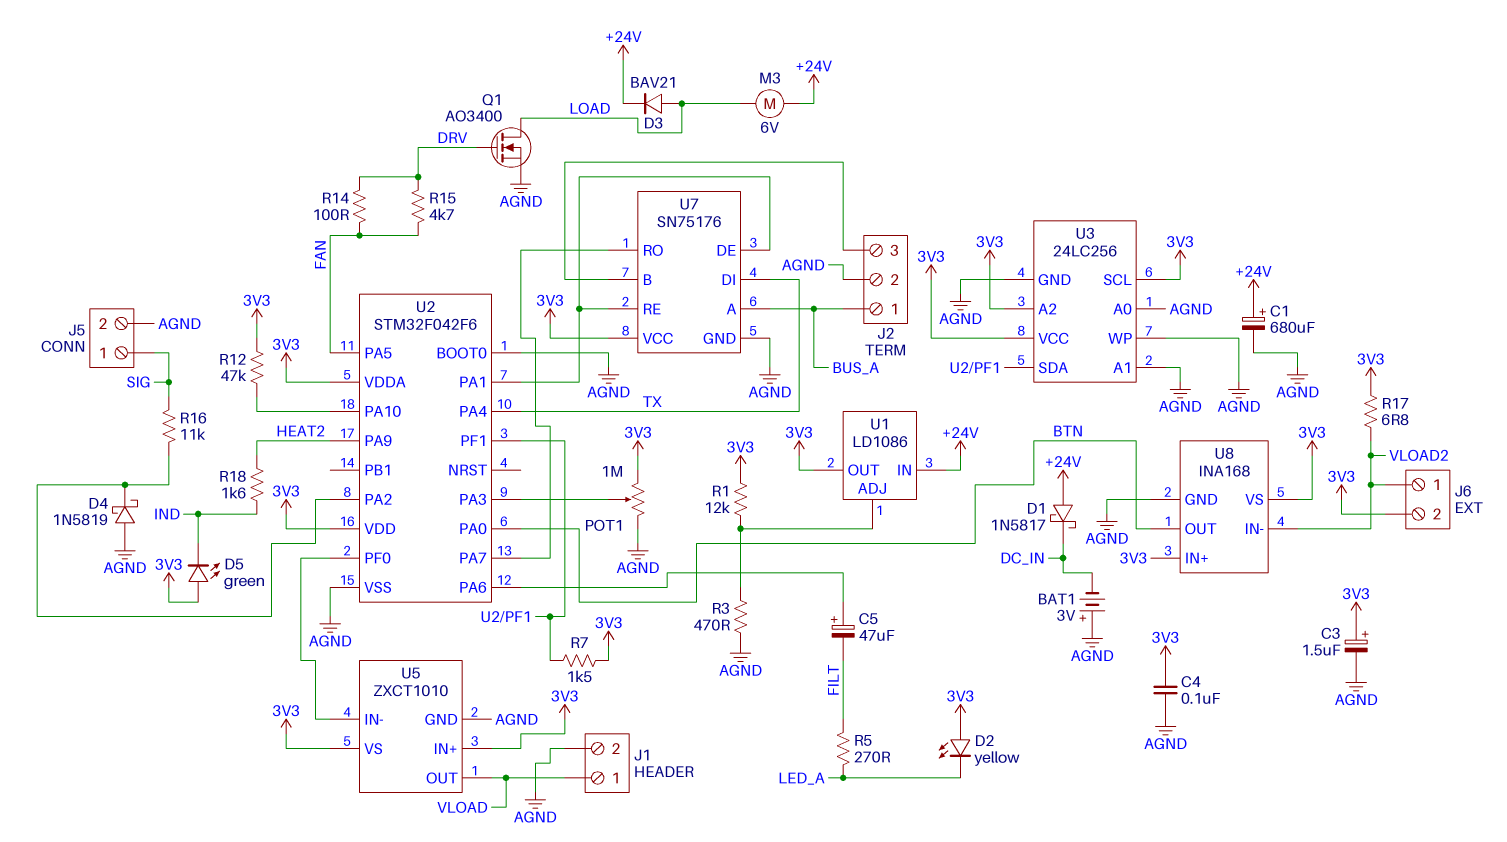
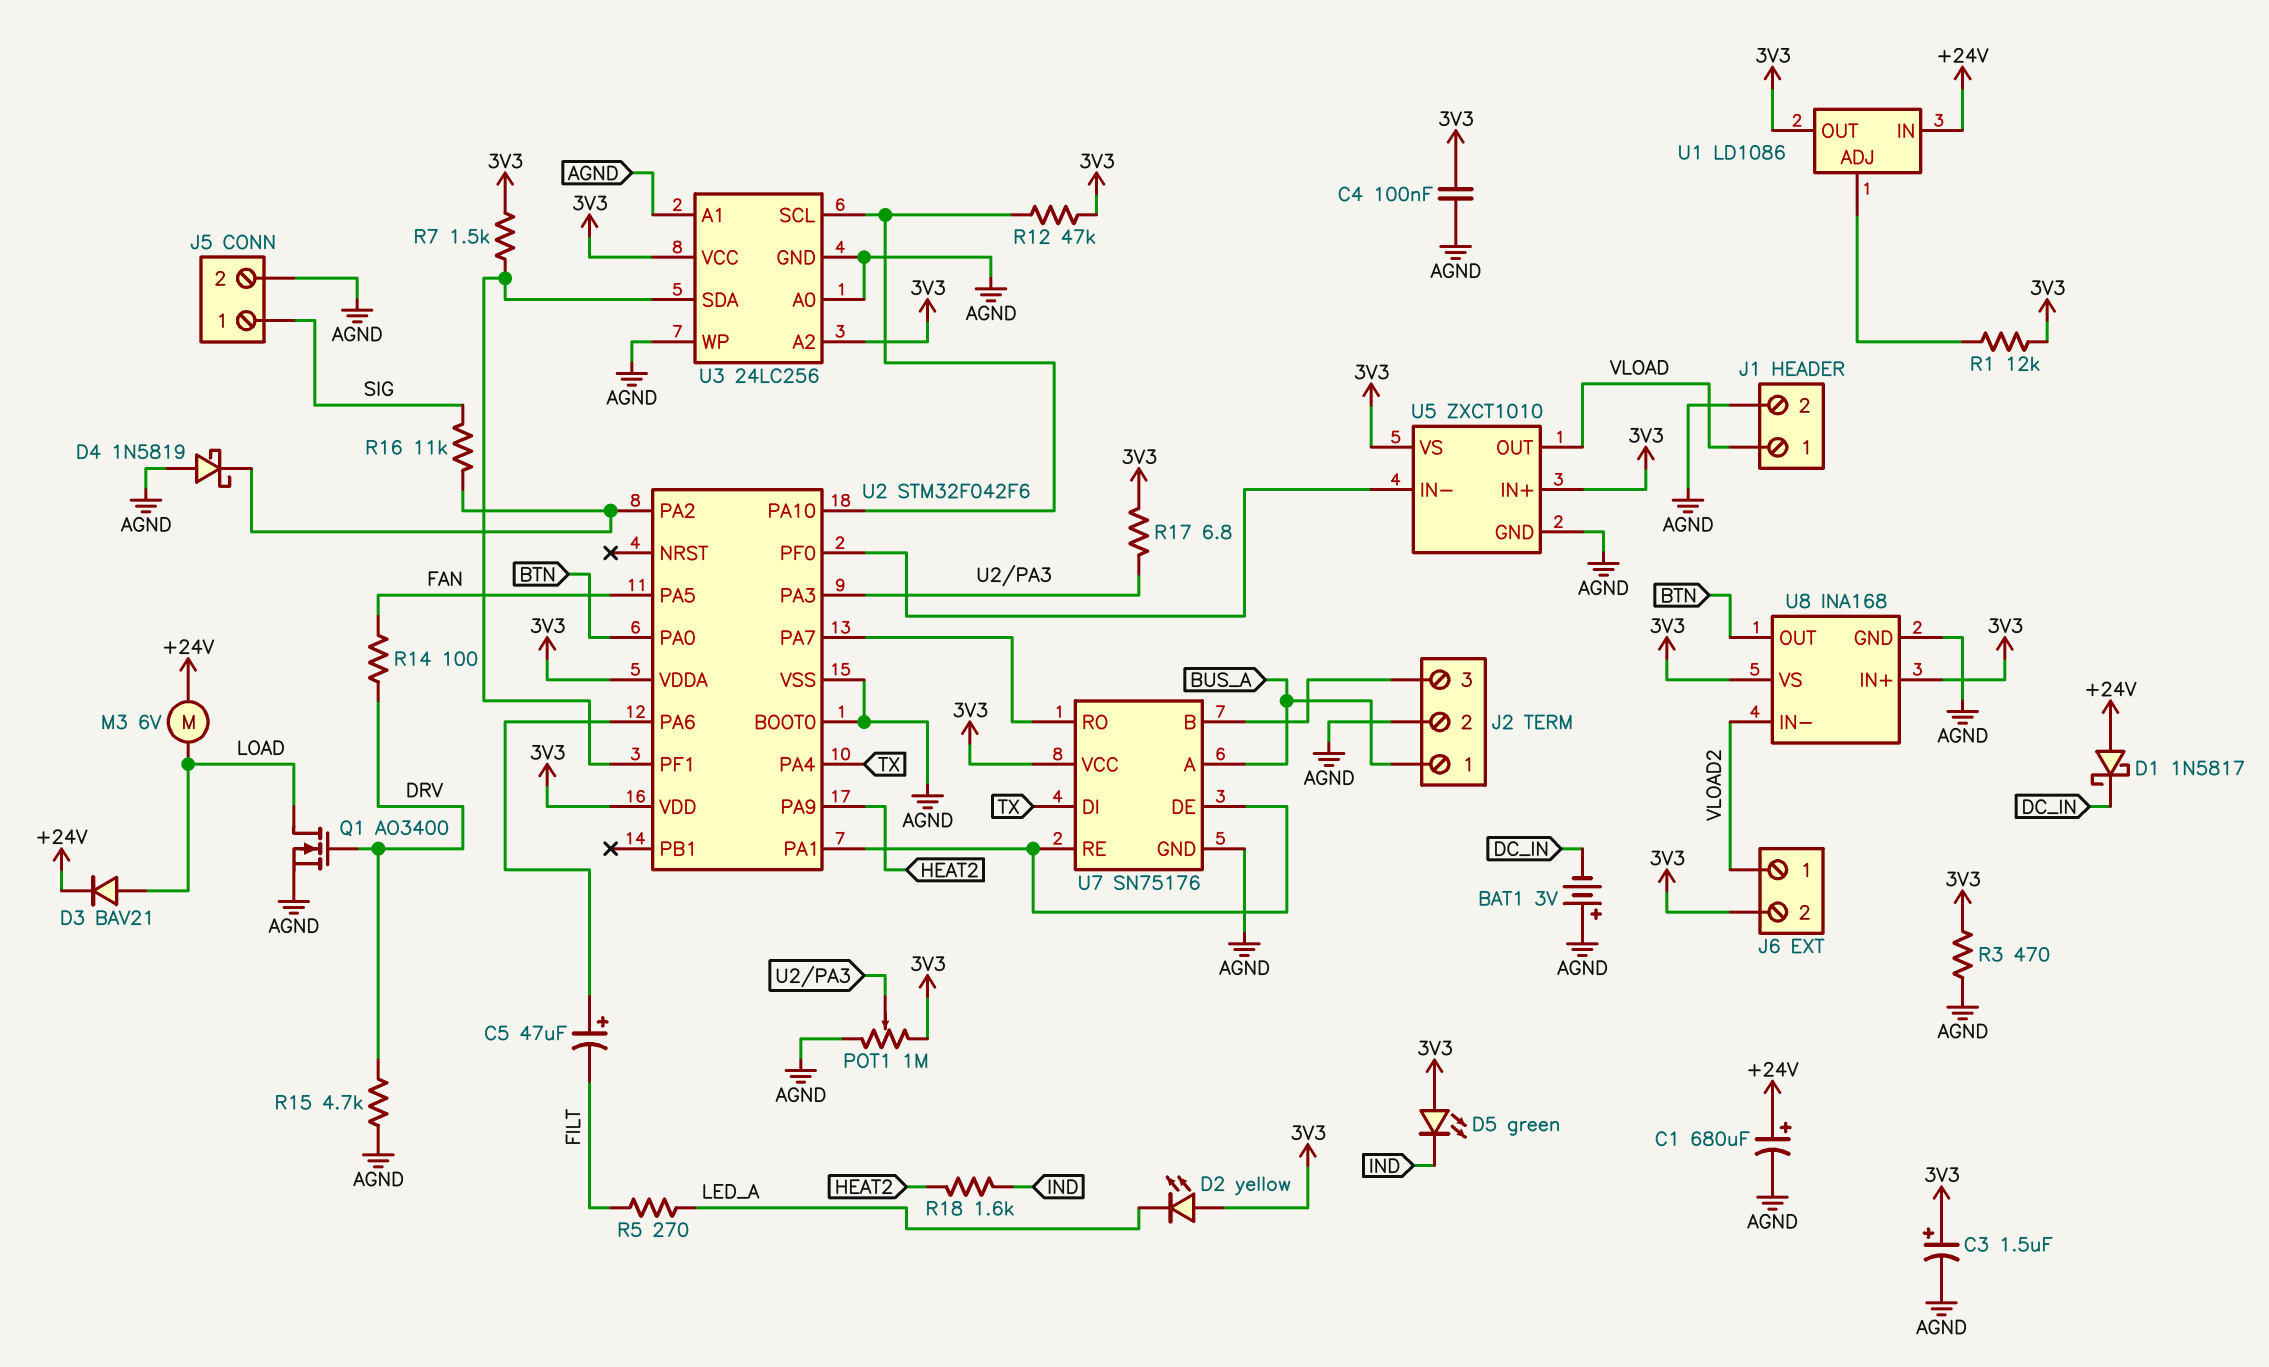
R3: 470 (AGND, U1/ADJ) -> 470 (3V3, AGND)
R15: 4.7k (DRV, FAN) -> 4.7k (AGND, DRV)
R17: 6.8 (3V3, VLOAD2) -> 6.8 (3V3, U2/PA3)
U3 pin SCL: 3V3 -> U2/PA10

